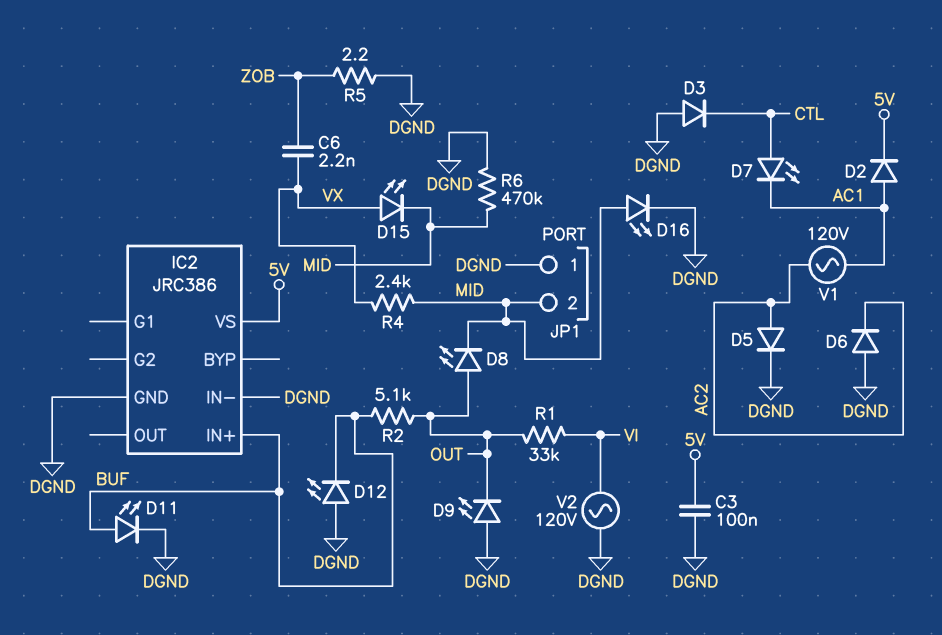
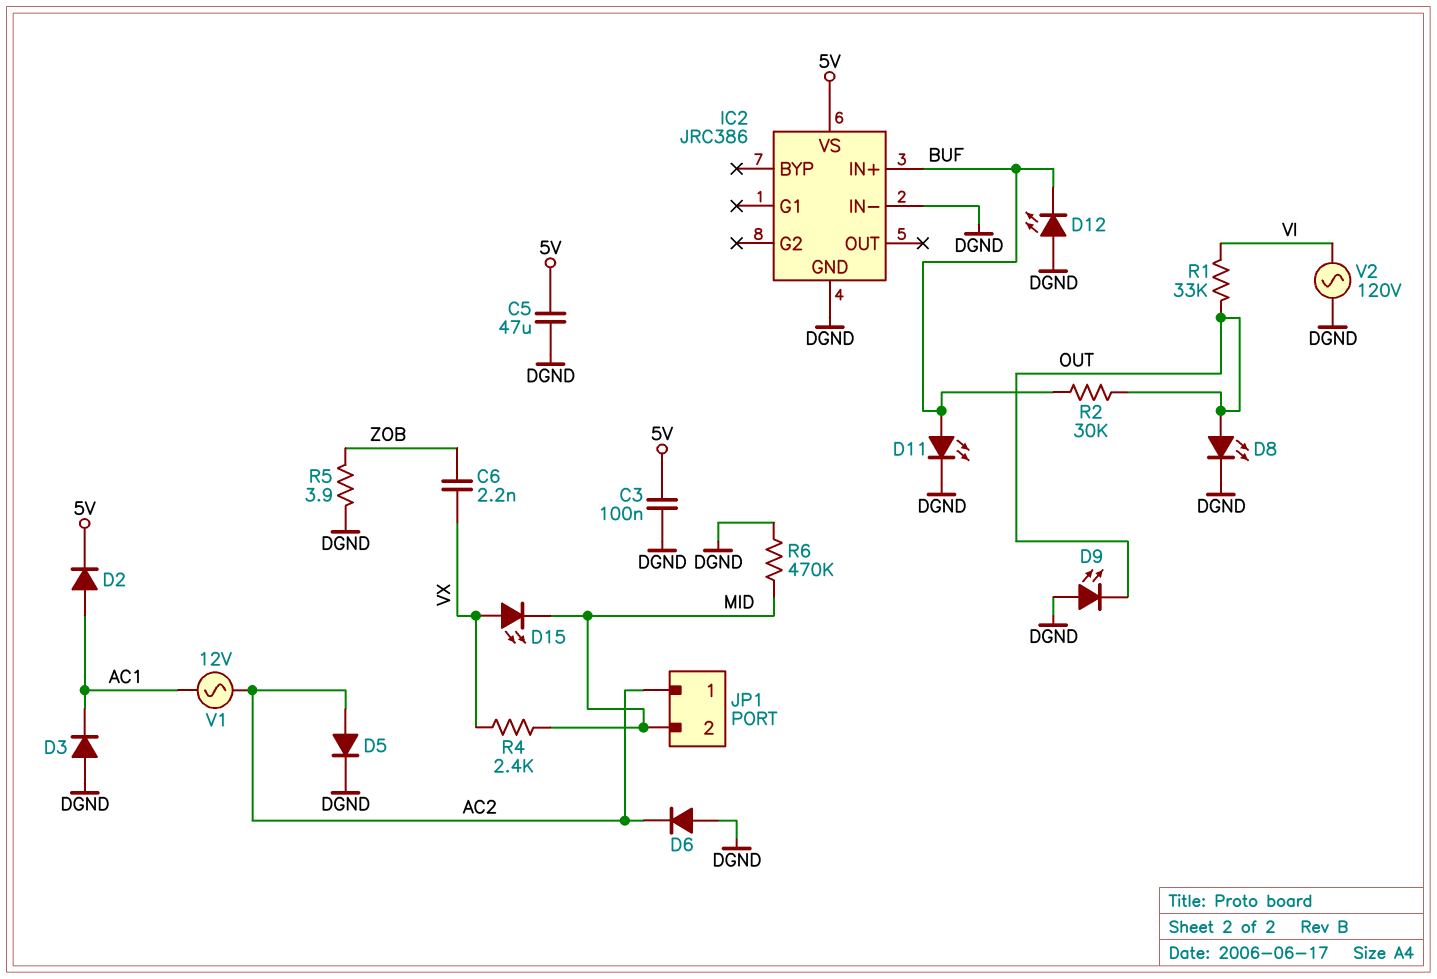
C5: none -> 47uF (5V, DGND)
D3: diode (A DGND, K CTL) -> diode (A DGND, K AC1)
D7: LED (A CTL, K AC1) -> none
D8: LED (A OUT, K MID) -> LED (A OUT, K DGND)
D16: LED (A MID, K DGND) -> none
JP1 pin 1: DGND -> AC2
R2: 5.1k (BUF, OUT) -> 30k (BUF, OUT)
R5: 2.2 (DGND, ZOB) -> 3.9 (DGND, ZOB)
V1: AC 120V (AC1, AC2) -> AC 12V (AC1, AC2)

